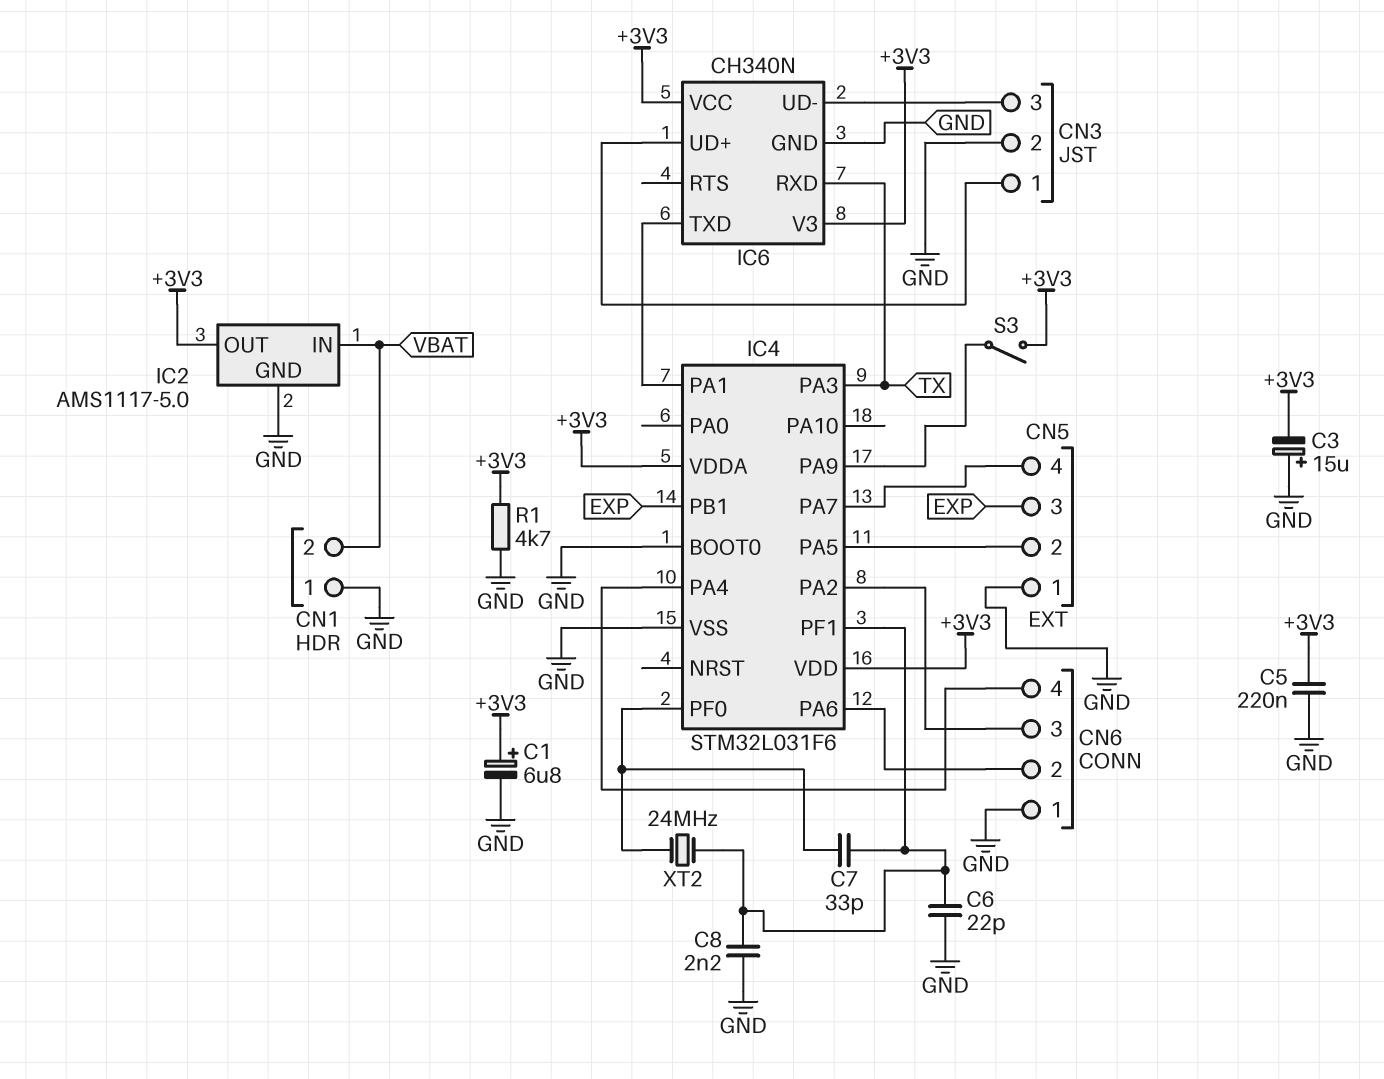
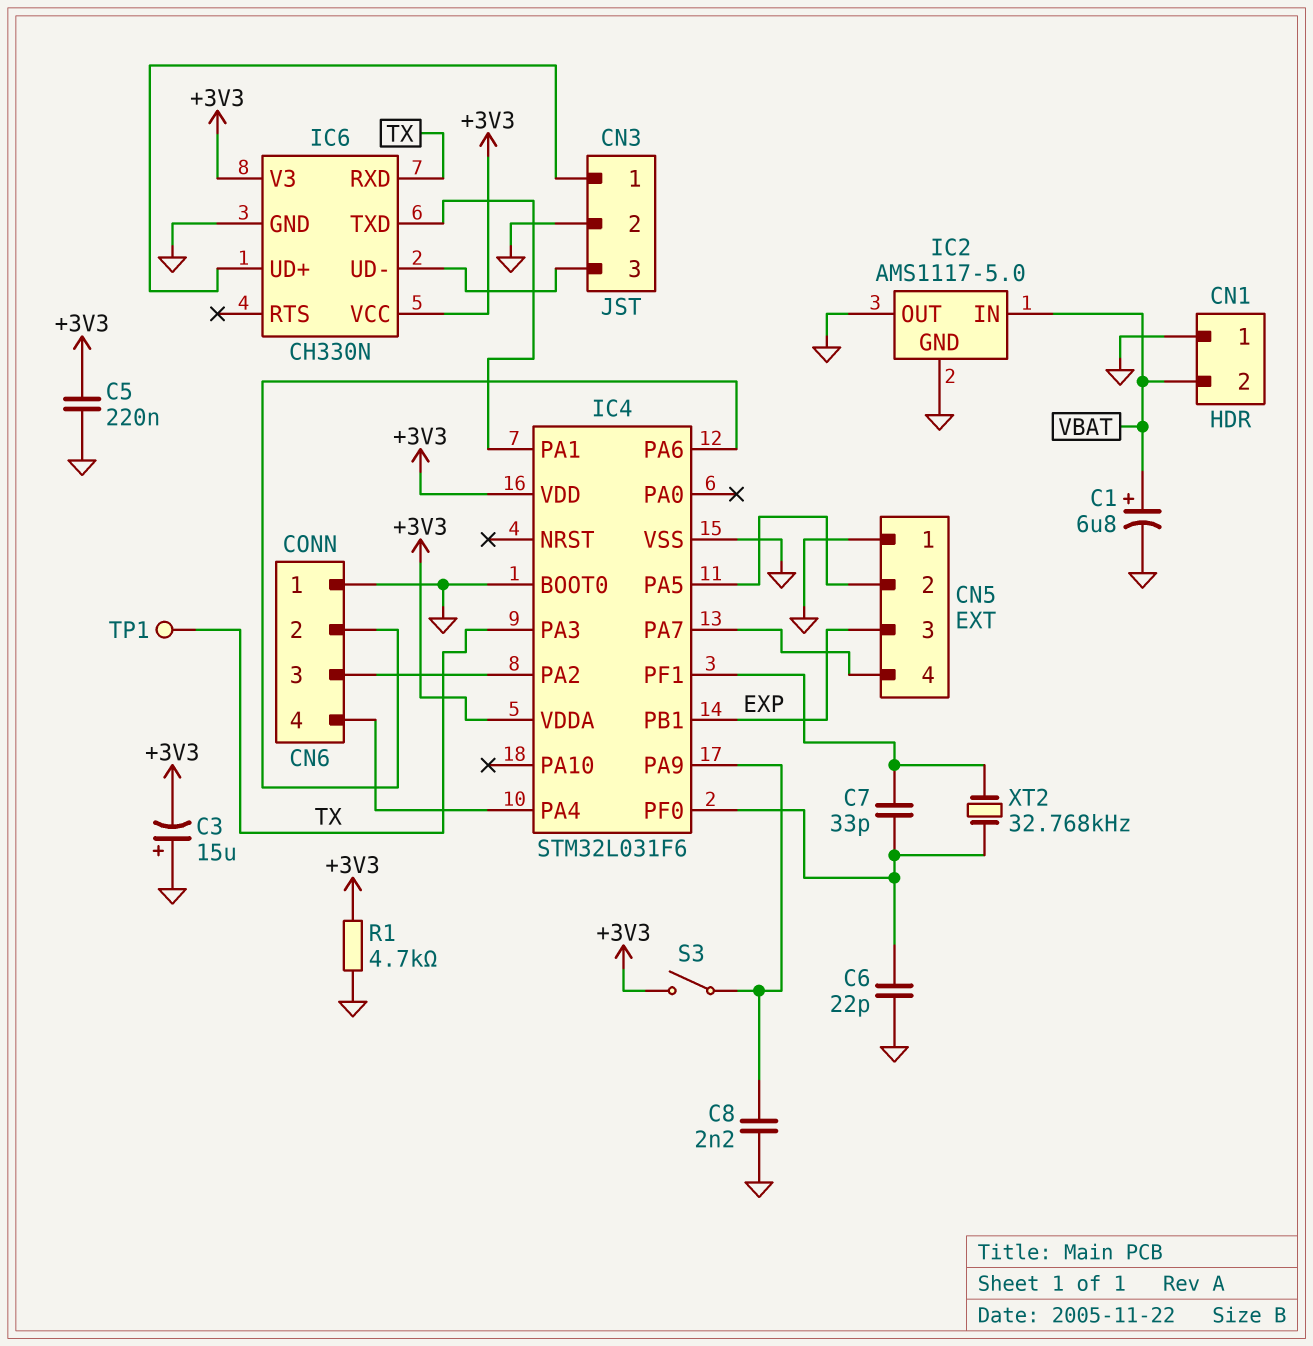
C1: 6.8uF (plus +3V3, minus GND) -> 6.8uF (plus VBAT, minus GND)
C6: 22pF (GND, IC4/PF1) -> 22pF (GND, IC4/PF0)
C8: 2.2nF (GND, IC4/PF1) -> 2.2nF (GND, IC4/PA9)
IC2 pin OUT: +3V3 -> GND
IC6: CH340N -> CH330N
TP1: none -> test point (TX)
XT2: 24MHz (IC4/PF0, IC4/PF1) -> 32.768kHz (IC4/PF0, IC4/PF1)

